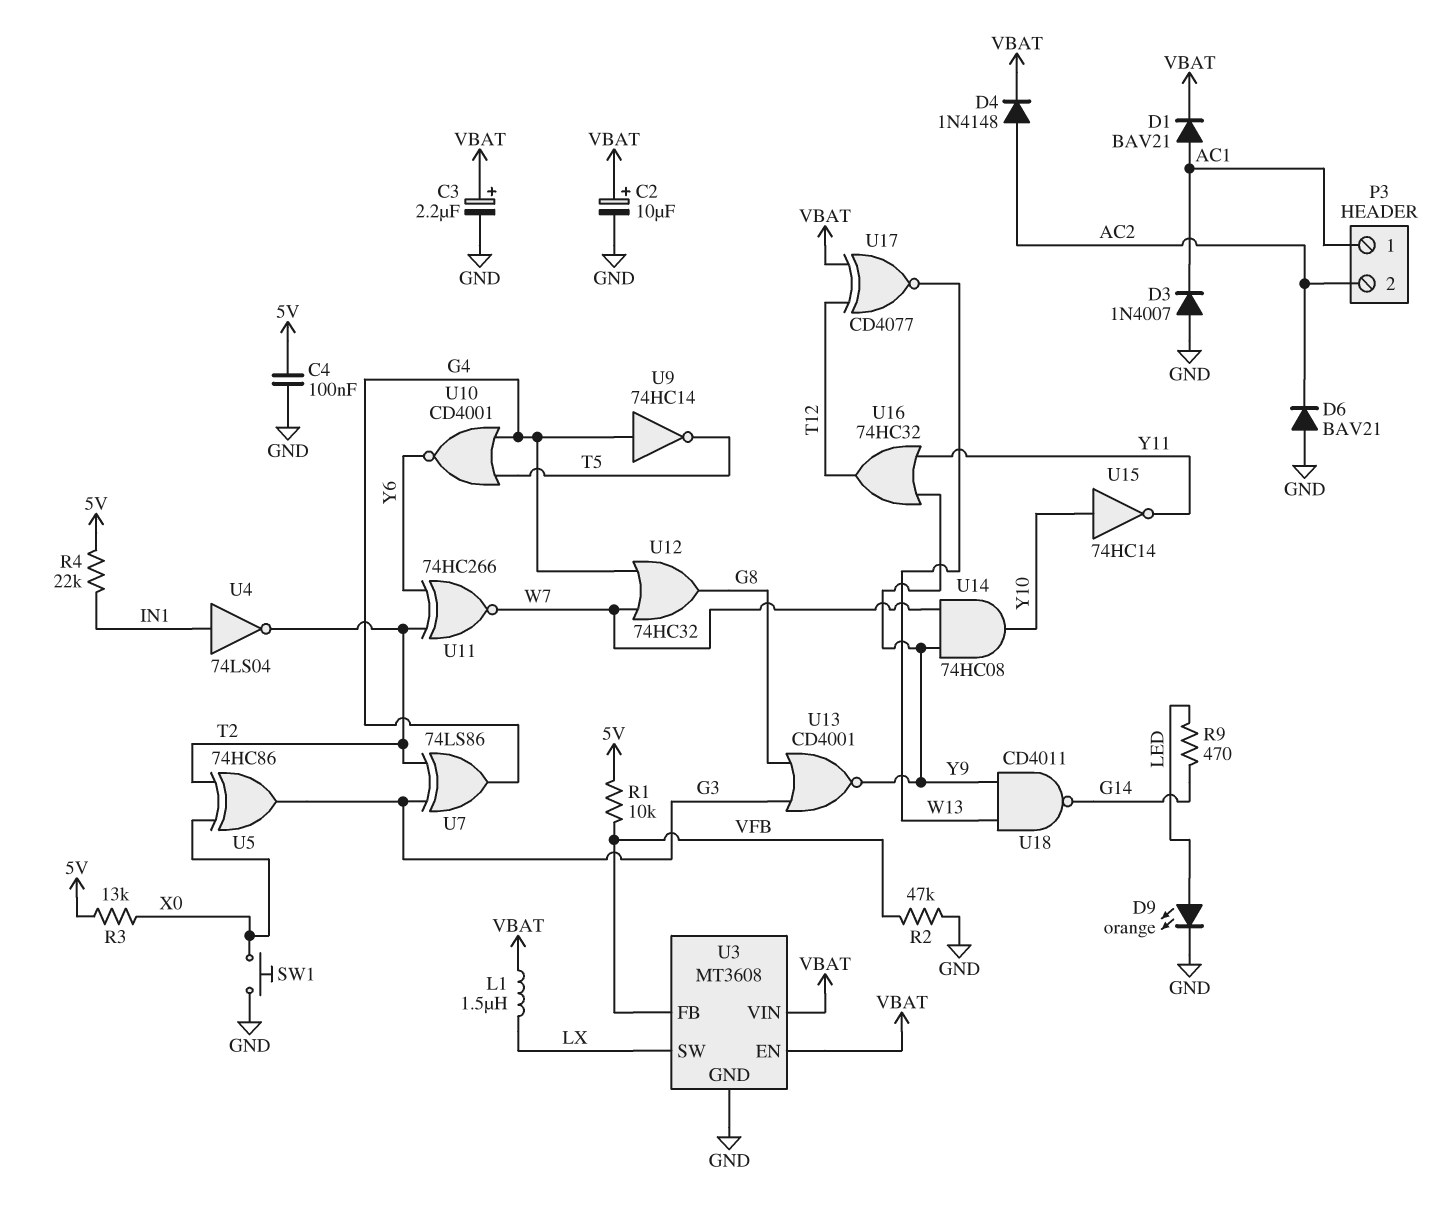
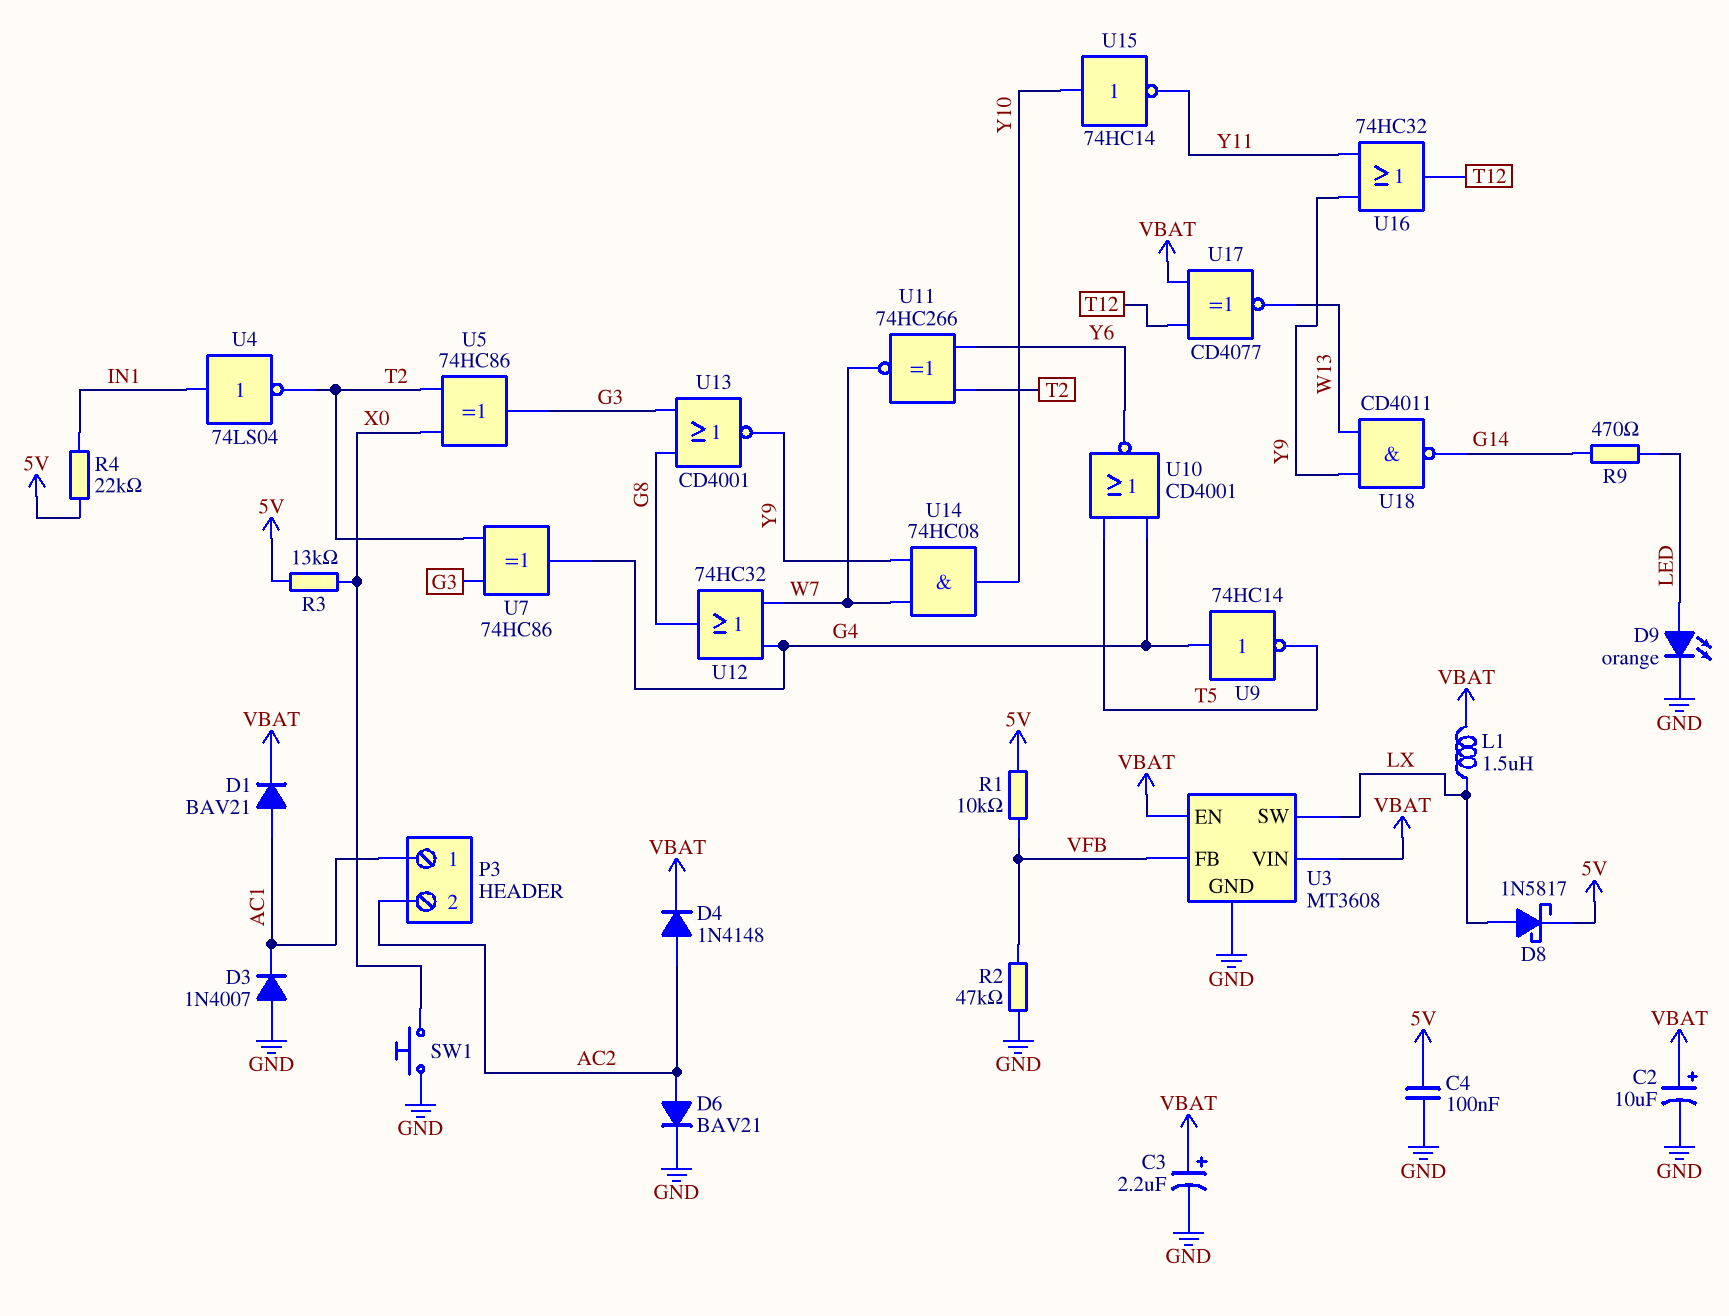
D6: diode BAV21 (A GND, K AC2) -> diode BAV21 (A AC2, K GND)
D8: none -> schottky 1N5817 (A LX, K 5V)
U7: XOR 74LS86 (in G3, in T2, out G4) -> XOR 74HC86 (in G3, in T2, out G4)

